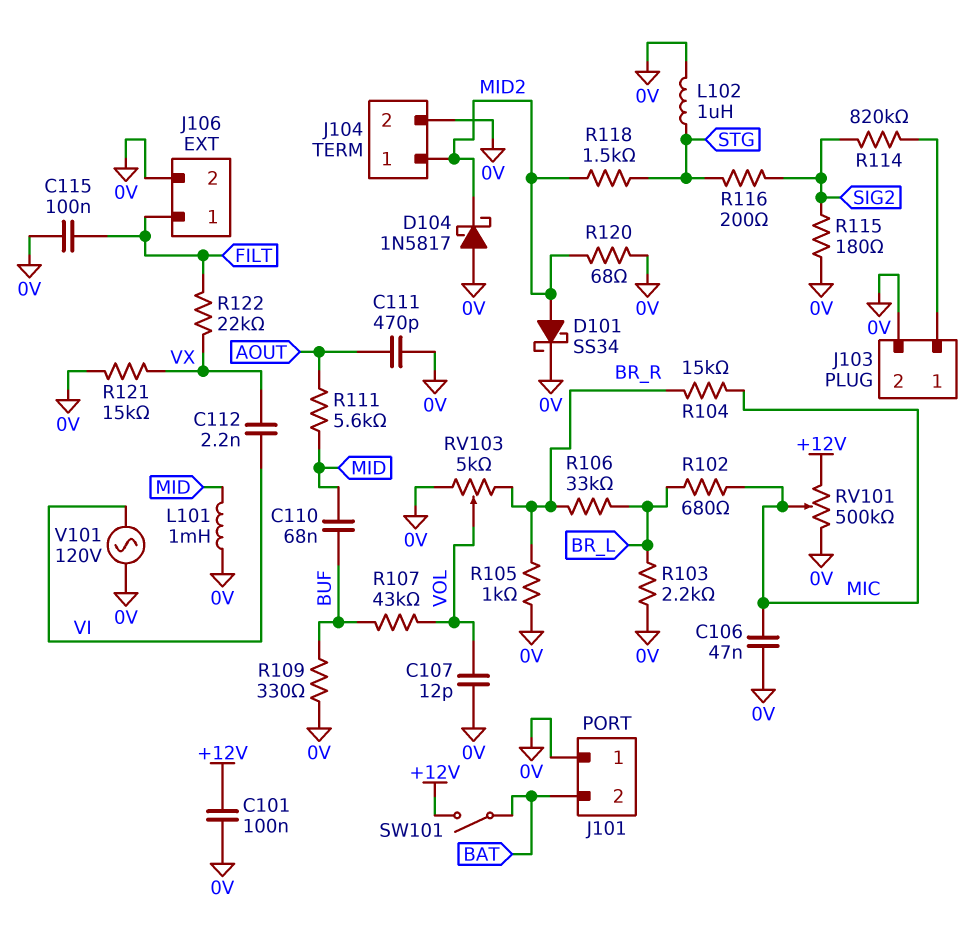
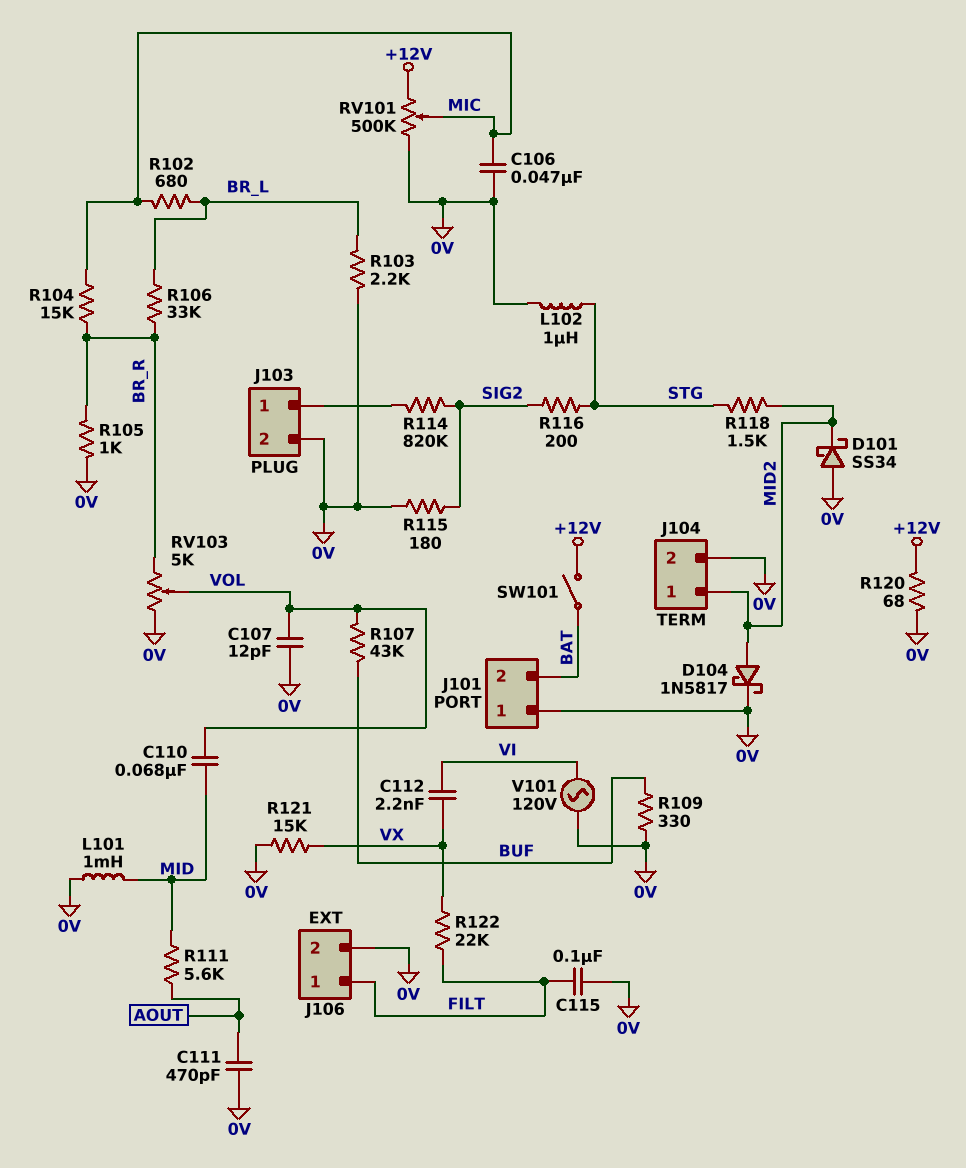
C101: 100nF (+12V, 0V) -> none
C110: 68nF (BUF, MID) -> 68nF (MID, VOL)
D101: schottky SS34 (A MID2, K 0V) -> schottky SS34 (A 0V, K MID2)
D104: schottky 1N5817 (A 0V, K MID2) -> schottky 1N5817 (A MID2, K 0V)
R120: 68 (0V, MID2) -> 68 (+12V, 0V)

